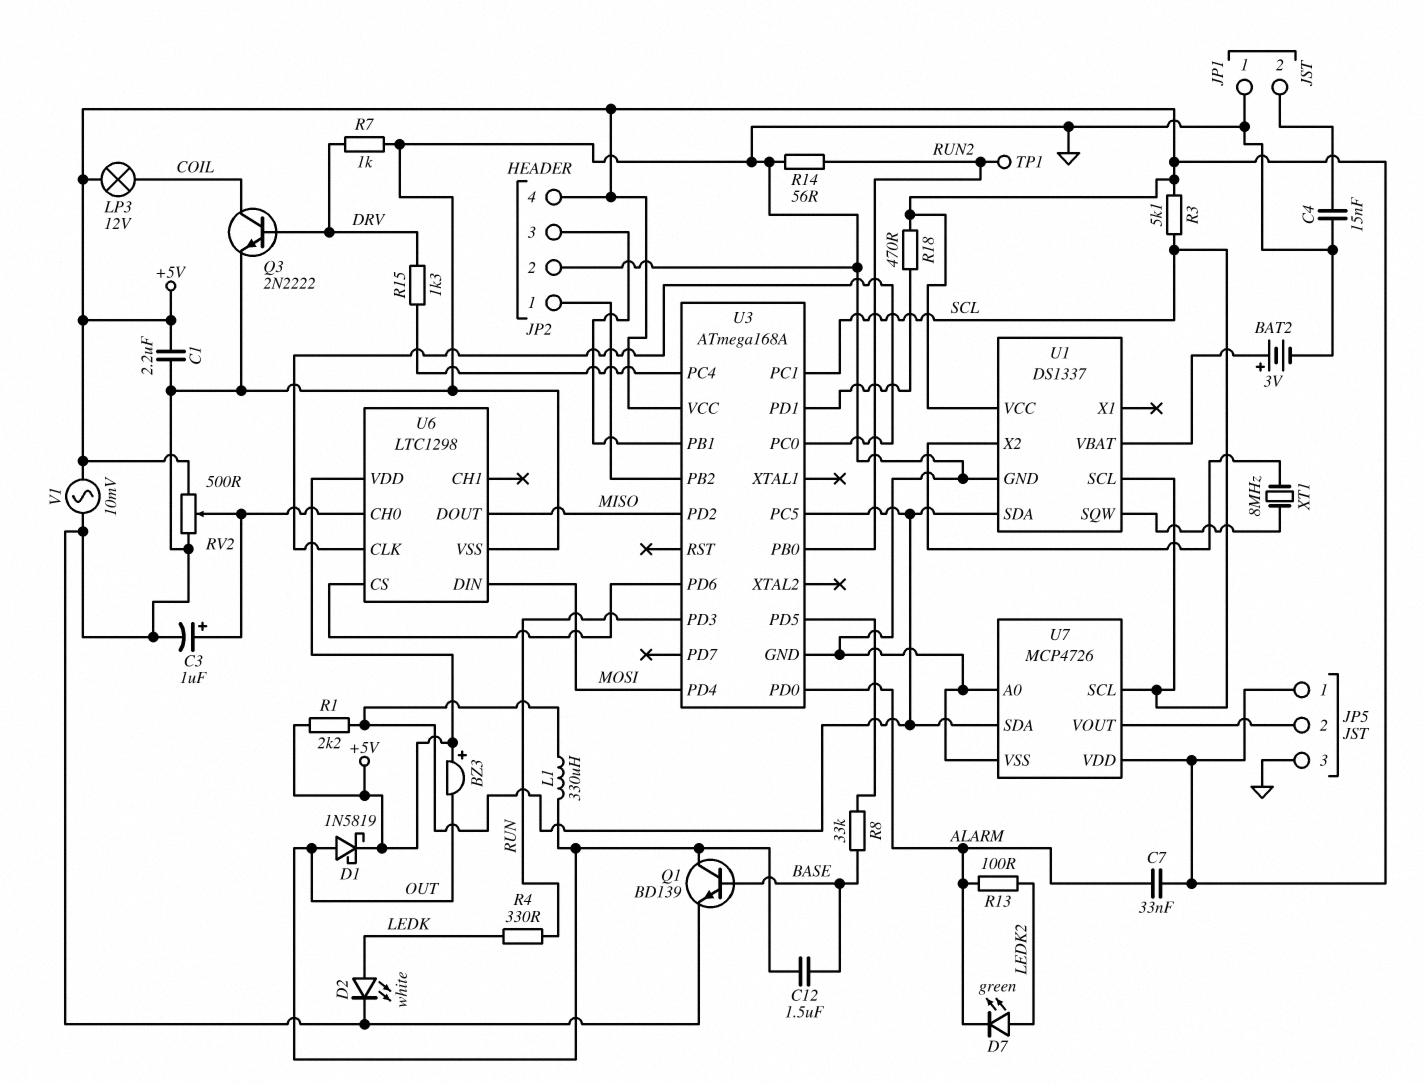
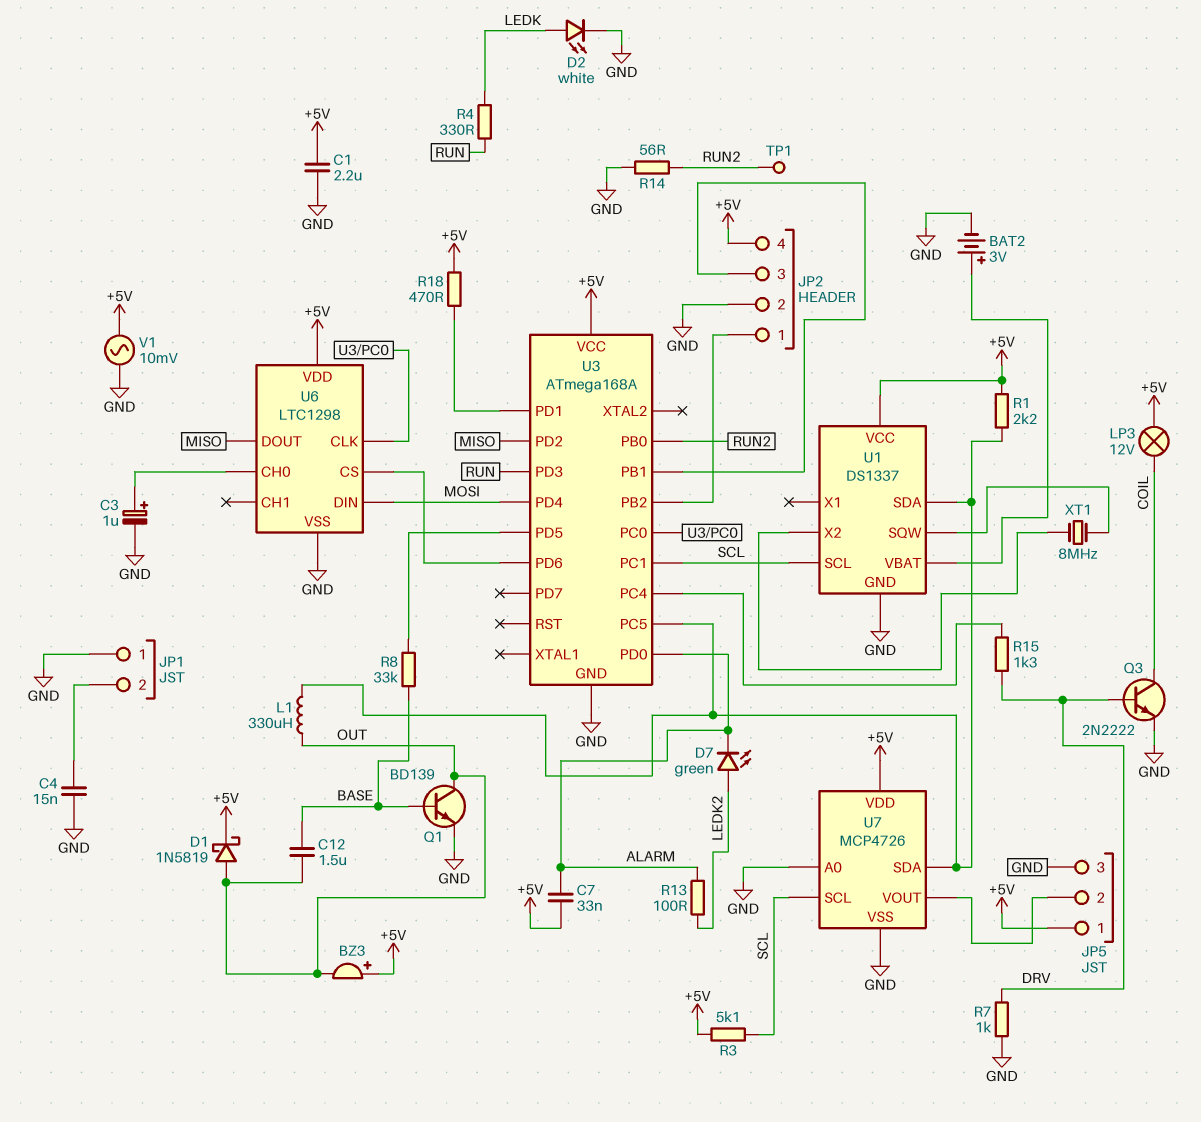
RV2: 500 (+5V, GND, wiper U6/CH0) -> none

